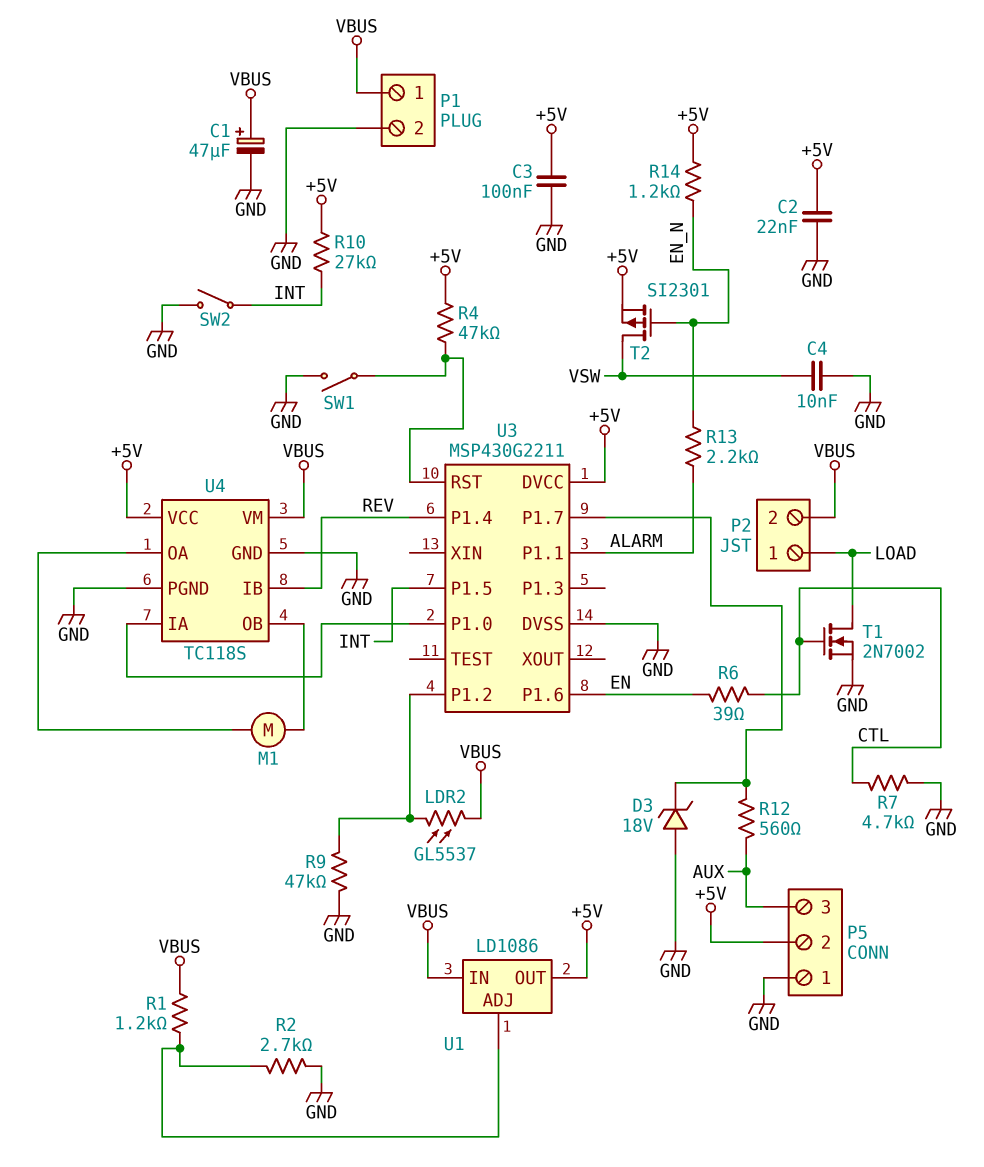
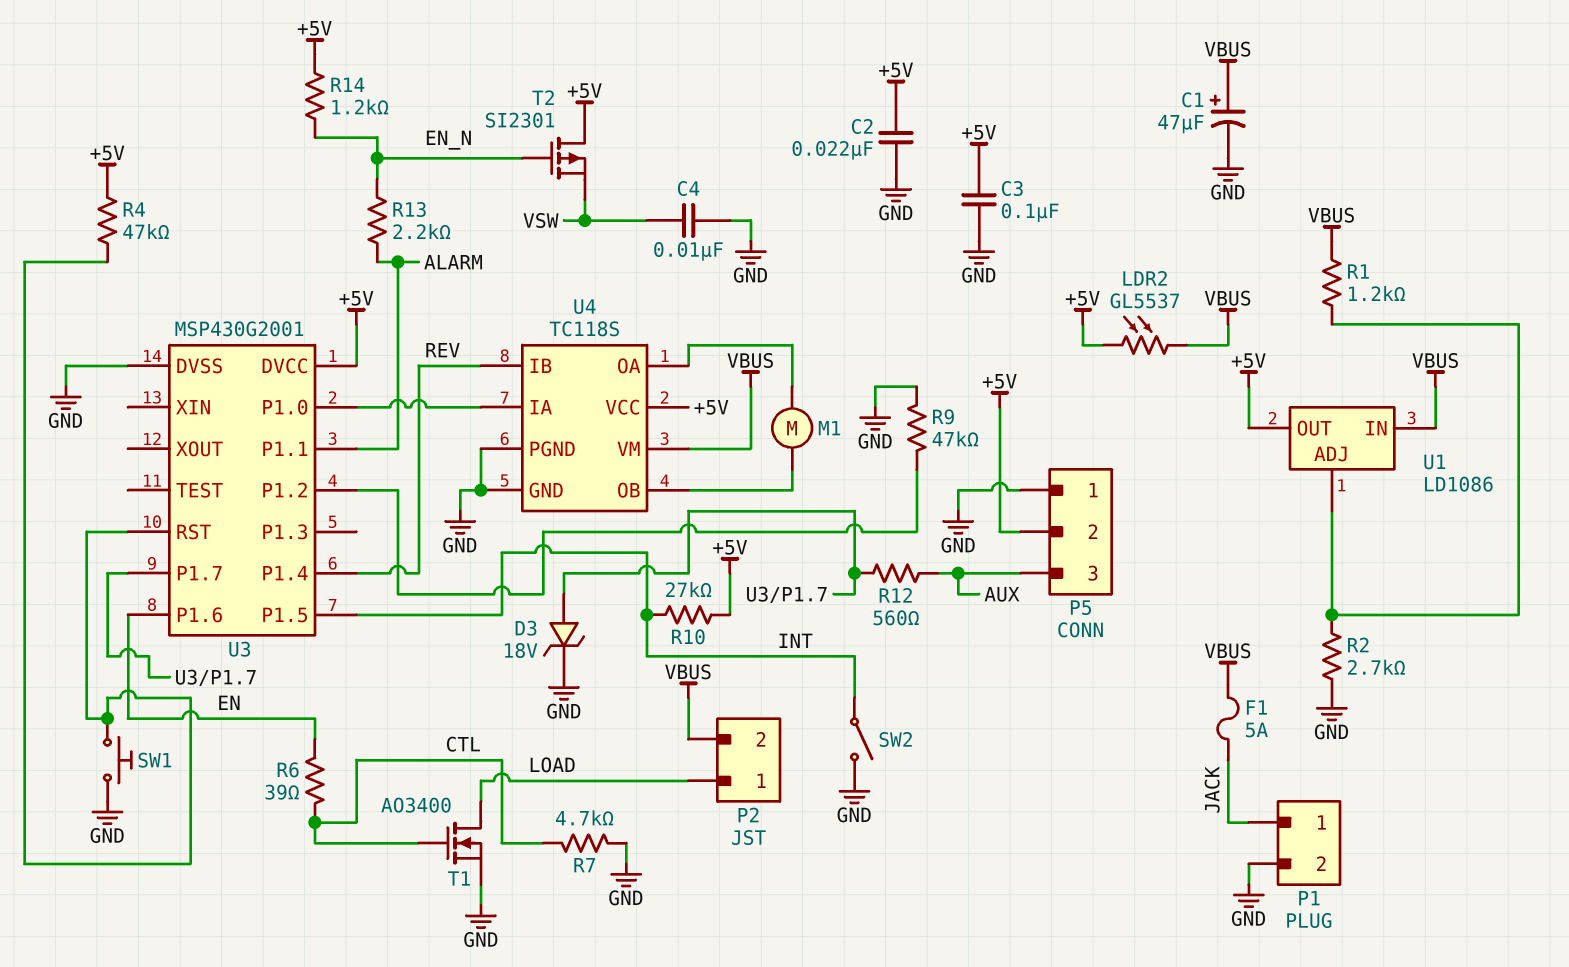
D3: zener 18V (A GND, K U3/P1.7) -> zener 18V (A U3/P1.7, K GND)
F1: none -> 5A (JACK, VBUS)
LDR2: GL5537 (U3/P1.2, VBUS) -> GL5537 (+5V, VBUS)
P1 pin 1: VBUS -> JACK
SW1: switch (GND, U3/RST) -> button (GND, U3/RST)
T1: NMOS 2N7002 (G CTL, D LOAD, S GND) -> NMOS AO3400 (G CTL, D LOAD, S GND)
T2: PMOS SI2301 (G EN_N, D VSW, S +5V) -> PMOS SI2301 (G EN_N, D +5V, S VSW)
U3: MSP430G2211 -> MSP430G2001

